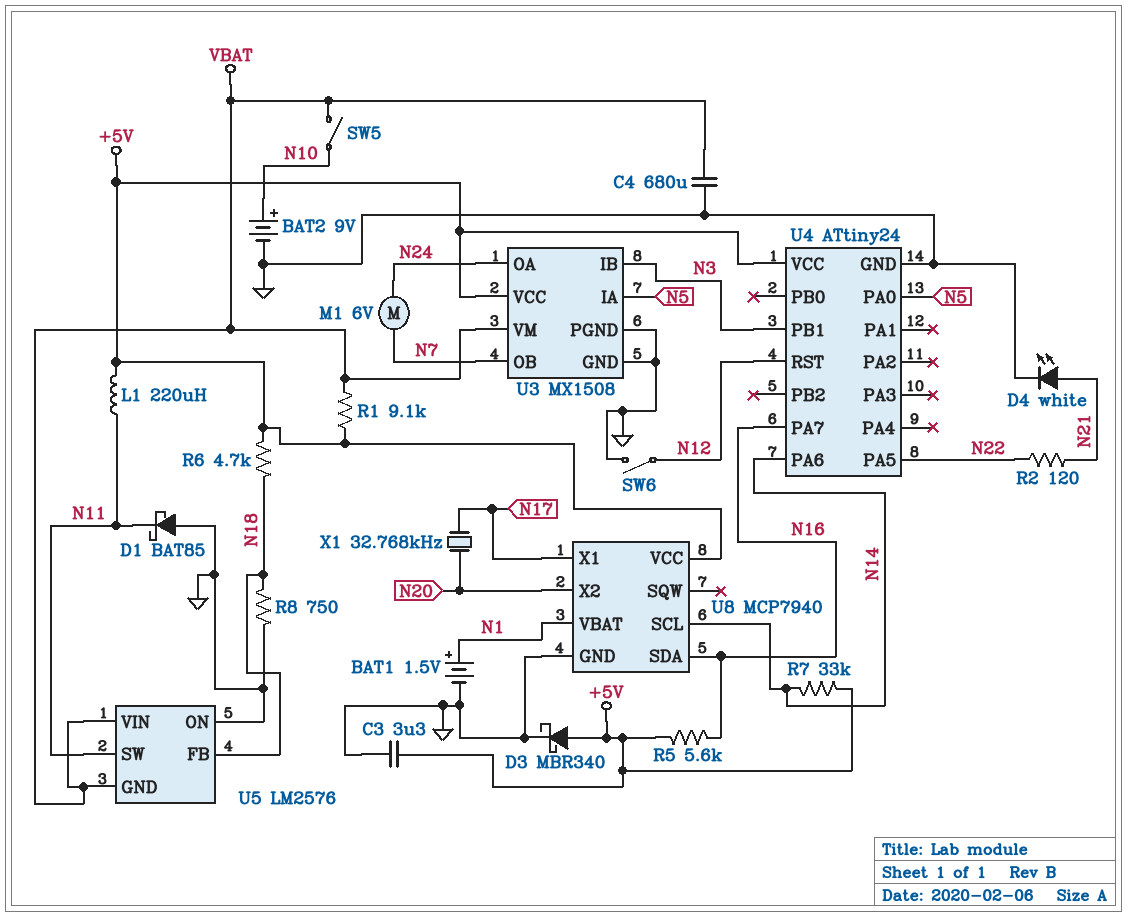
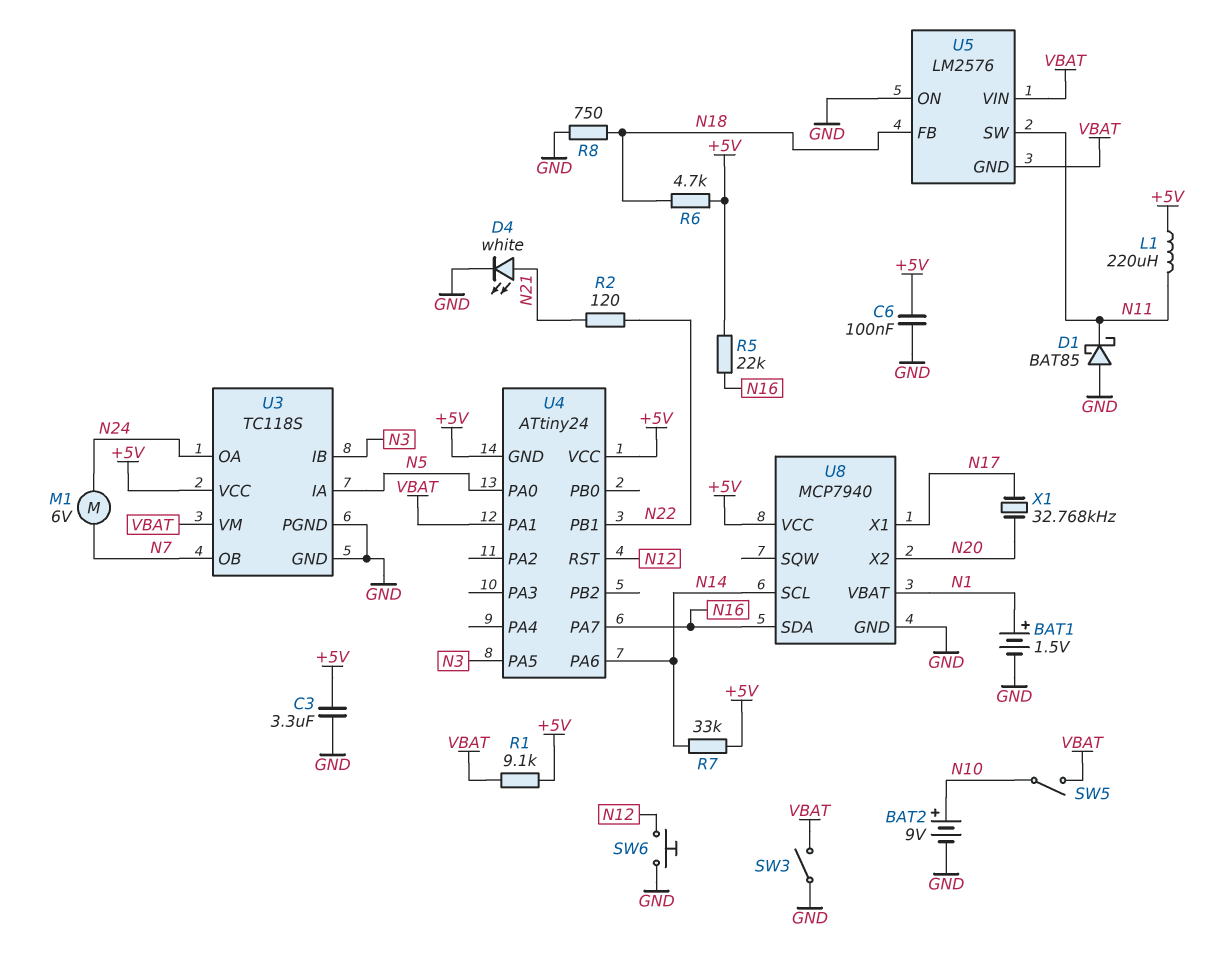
C4: 680uF (GND, VBAT) -> none
C6: none -> 100nF (+5V, GND)
D3: schottky MBR340 (A +5V, K GND) -> none
R5: 5.6k (+5V, N16) -> 22k (+5V, N16)
SW3: none -> switch (GND, VBAT)
SW6: switch (GND, N12) -> button (GND, N12)
U3: MX1508 -> TC118S
U4 pin GND: GND -> +5V
U4 pin PA1: none -> VBAT
U4 pin PA5: N22 -> N3
U4 pin PB1: N3 -> N22

